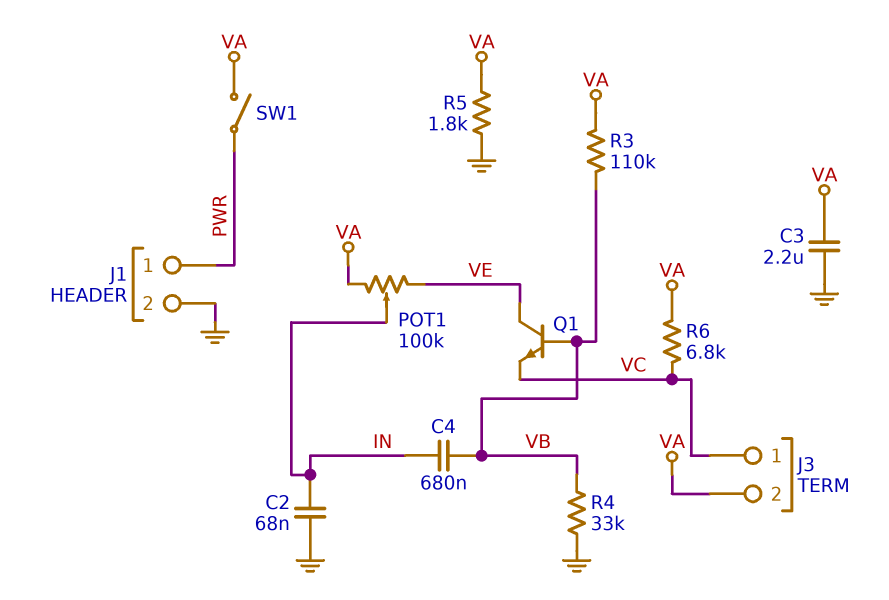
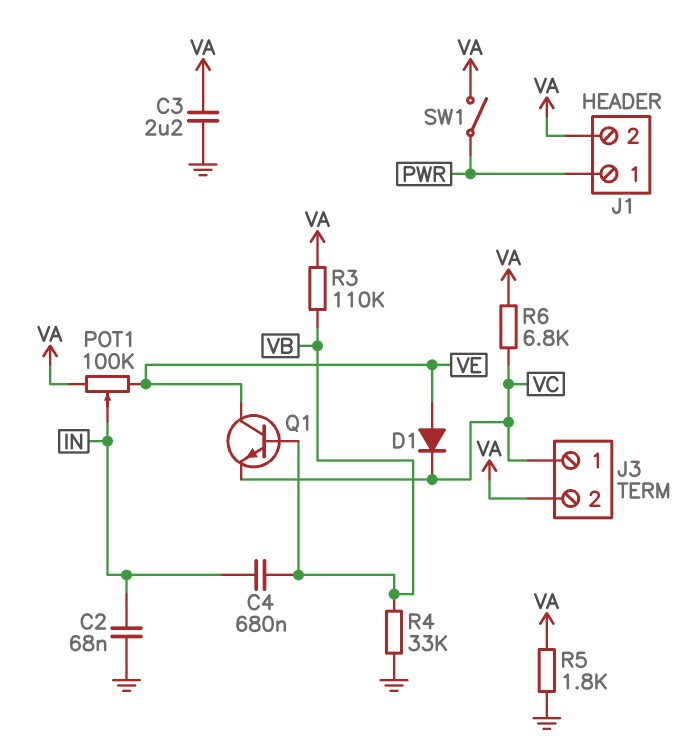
D1: none -> diode (A VE, K VC)
J1 pin 2: GND -> VA

